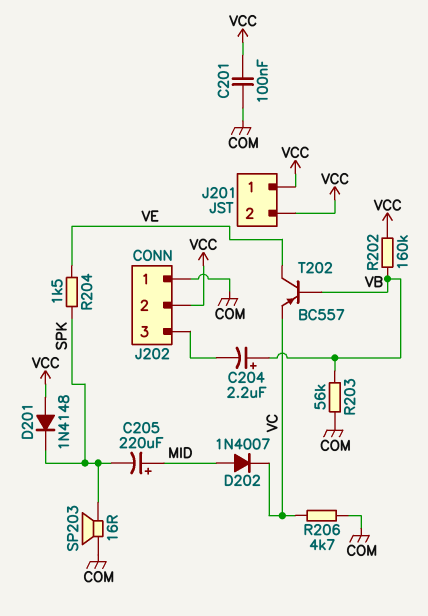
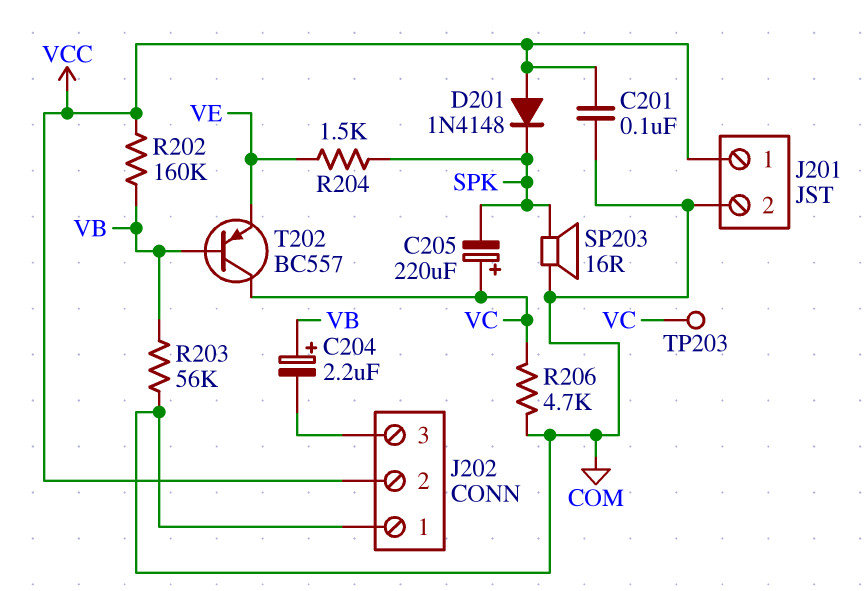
C205: 220uF (plus MID, minus SPK) -> 220uF (plus VC, minus SPK)
D202: diode 1N4007 (A MID, K VC) -> none
J201 pin 2: VCC -> COM
T202: PNP BC557 (B VB, C VE, E VC) -> PNP BC557 (B VB, C VC, E VE)
TP203: none -> test point (VC)

